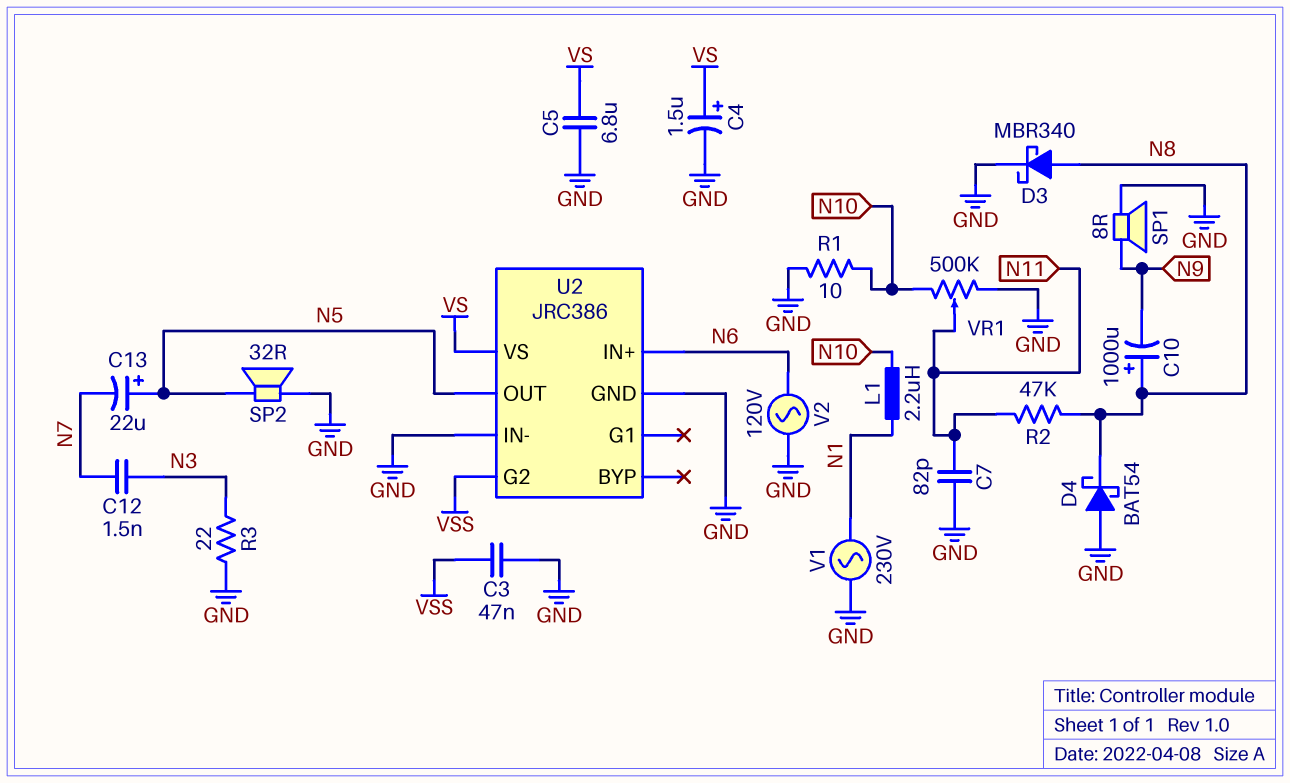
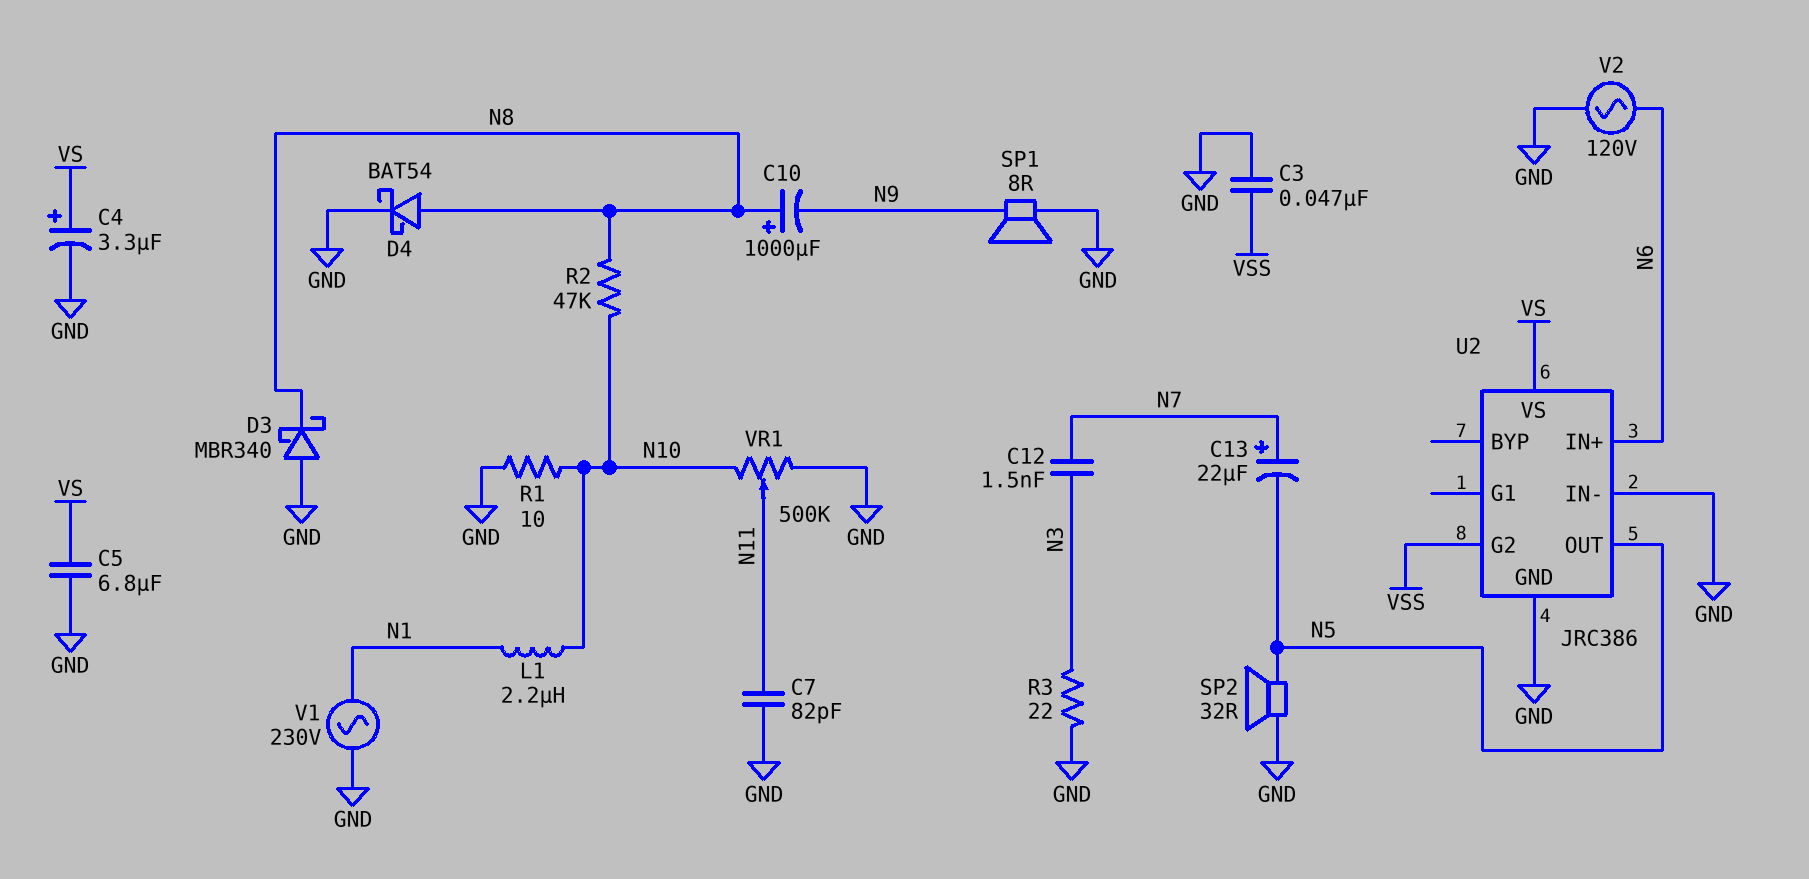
C4: 1.5uF (plus VS, minus GND) -> 3.3uF (plus VS, minus GND)
C13: 22uF (plus N5, minus N7) -> 22uF (plus N7, minus N5)
D3: schottky MBR340 (A N8, K GND) -> schottky MBR340 (A GND, K N8)
D4: schottky BAT54 (A GND, K N8) -> schottky BAT54 (A N8, K GND)
R2: 47k (N8, N11) -> 47k (N8, N10)

